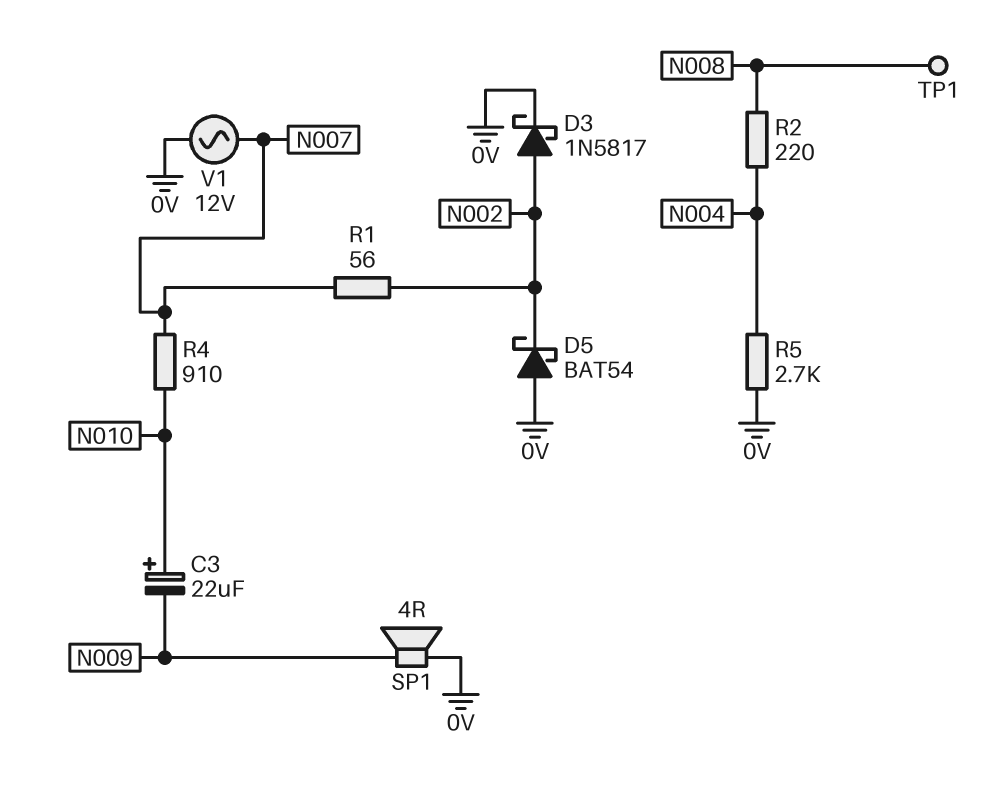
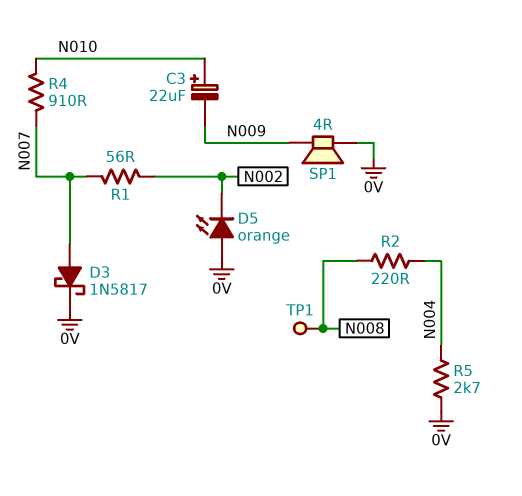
D3: schottky 1N5817 (A N002, K 0V) -> schottky 1N5817 (A N007, K 0V)
D5: schottky BAT54 (A 0V, K N002) -> LED orange (A 0V, K N002)
V1: AC 12V (0V, N007) -> none

